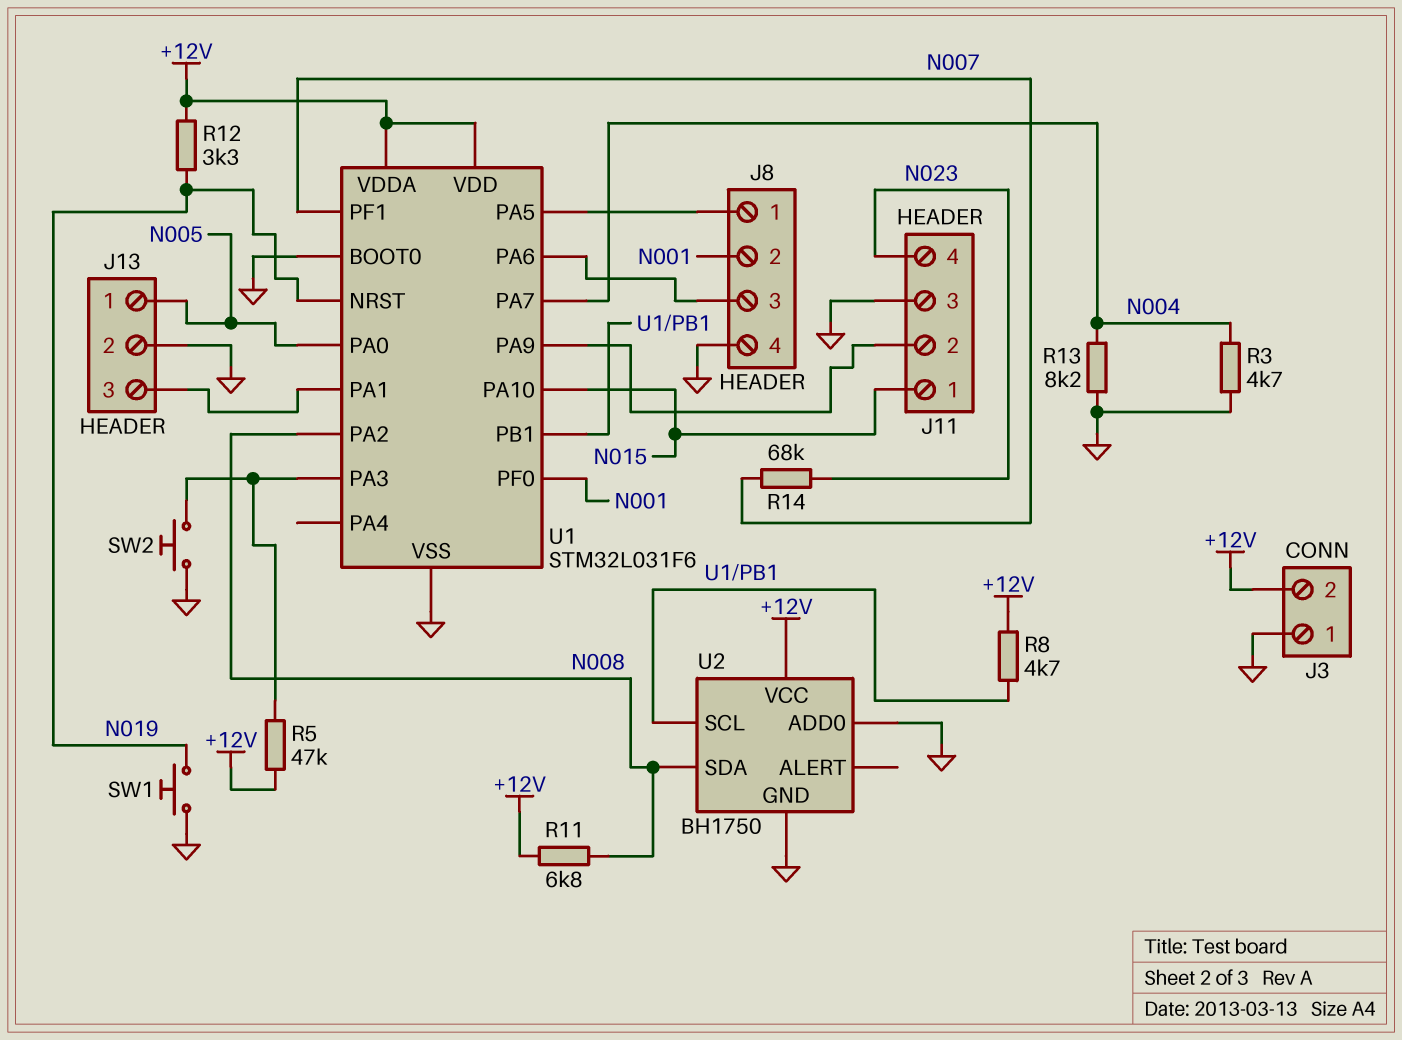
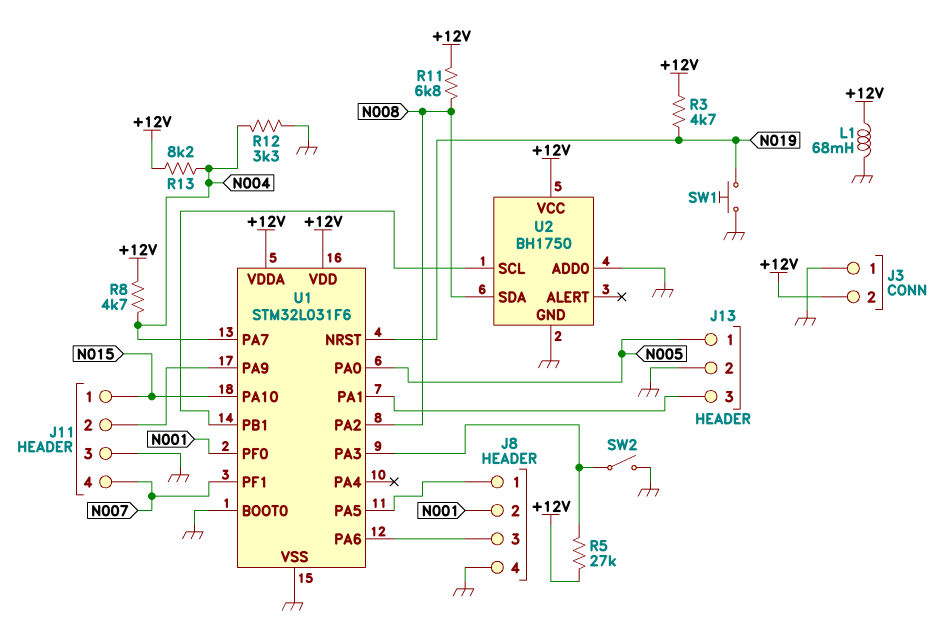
J11 pin 4: N023 -> N007
L1: none -> 68mH (+12V, GND)
R3: 4.7k (GND, N004) -> 4.7k (+12V, N019)
R5: 47k (+12V, U1/PA3) -> 27k (+12V, U1/PA3)
R8: 4.7k (+12V, U1/PB1) -> 4.7k (+12V, N004)
R12: 3.3k (+12V, N019) -> 3.3k (GND, N004)
R13: 8.2k (GND, N004) -> 8.2k (+12V, N004)
R14: 68k (N007, N023) -> none
SW2: button (GND, U1/PA3) -> switch (GND, U1/PA3)

